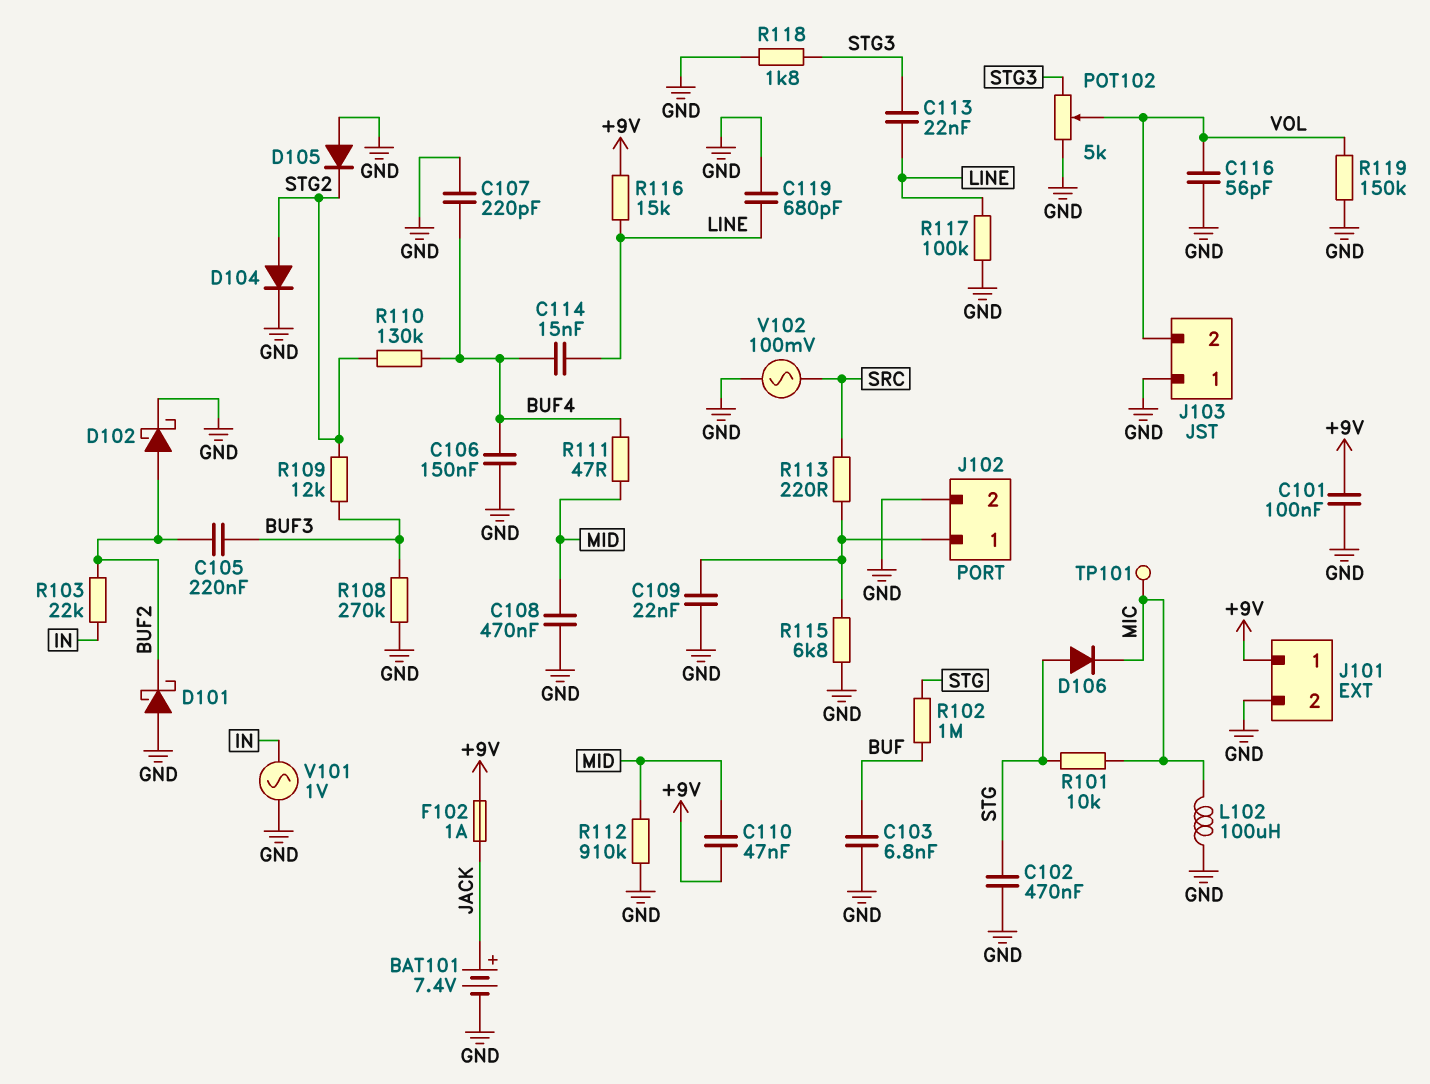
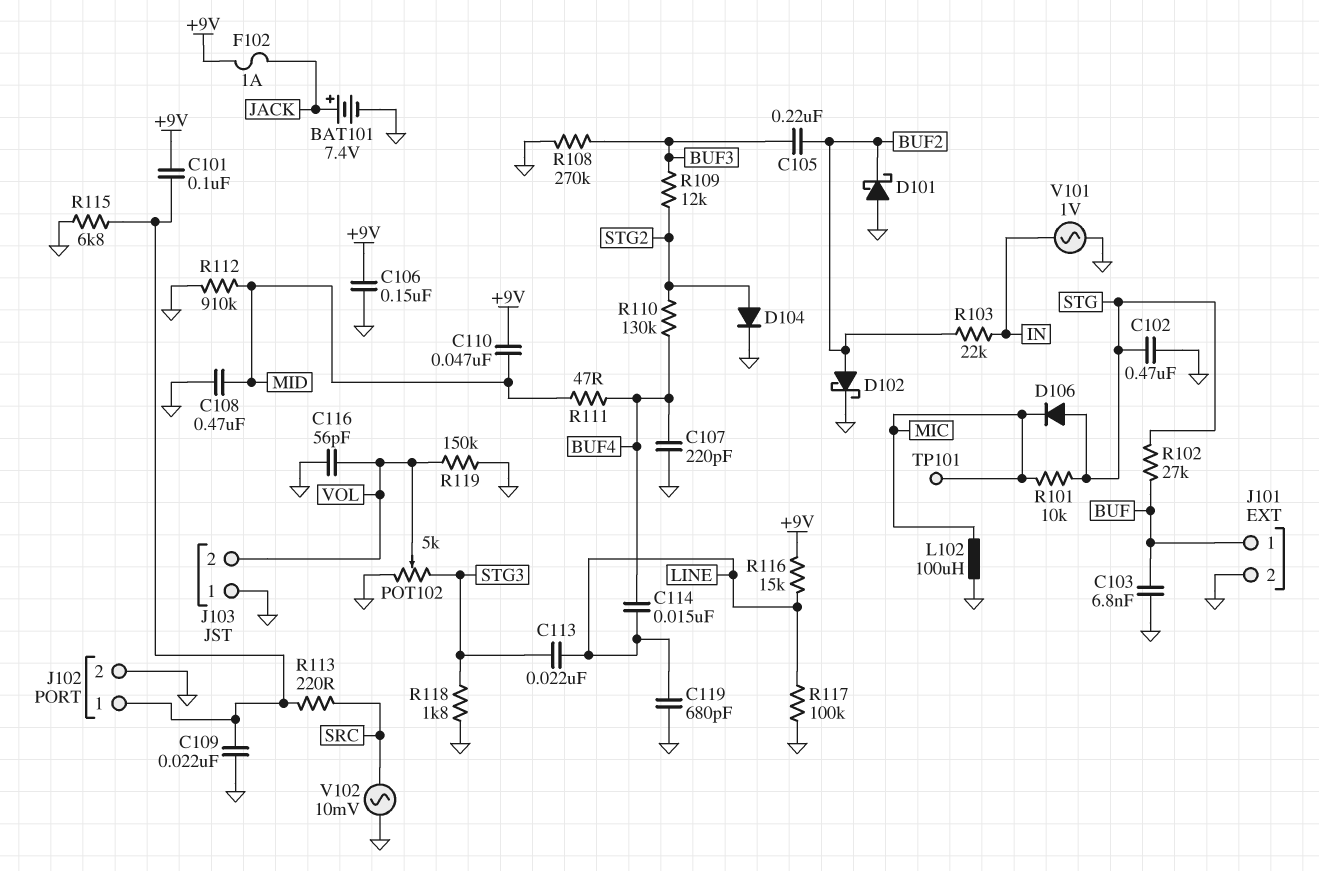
C101: 100nF (+9V, GND) -> 100nF (+9V, J102/1)
C106: 150nF (BUF4, GND) -> 150nF (+9V, GND)
D105: diode (A GND, K STG2) -> none
J101 pin 1: +9V -> BUF
R102: 1M (BUF, STG) -> 27k (BUF, STG)
V102: AC 100mV (GND, SRC) -> AC 10mV (GND, SRC)

